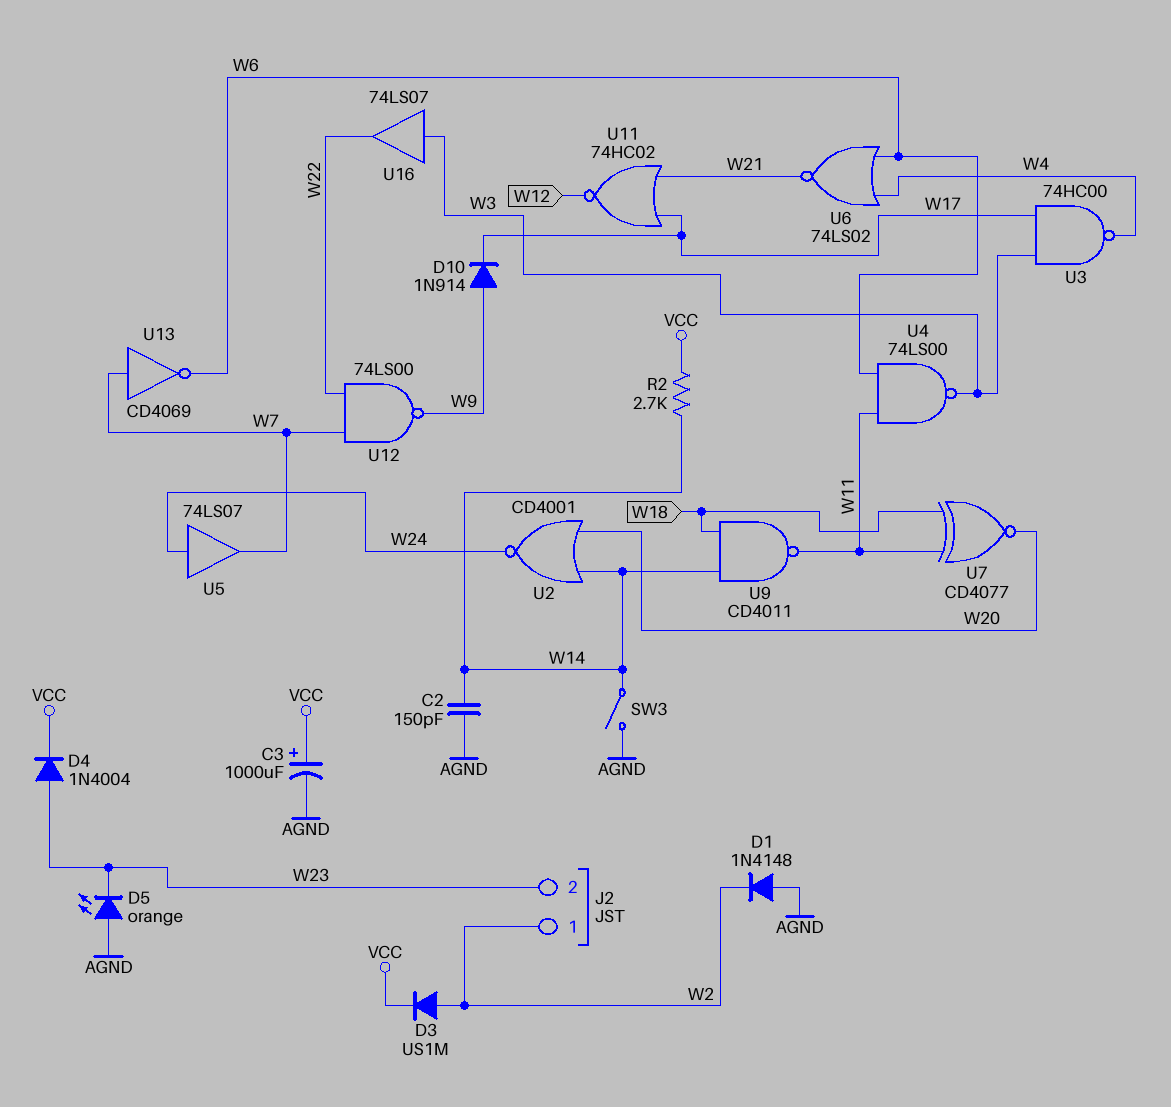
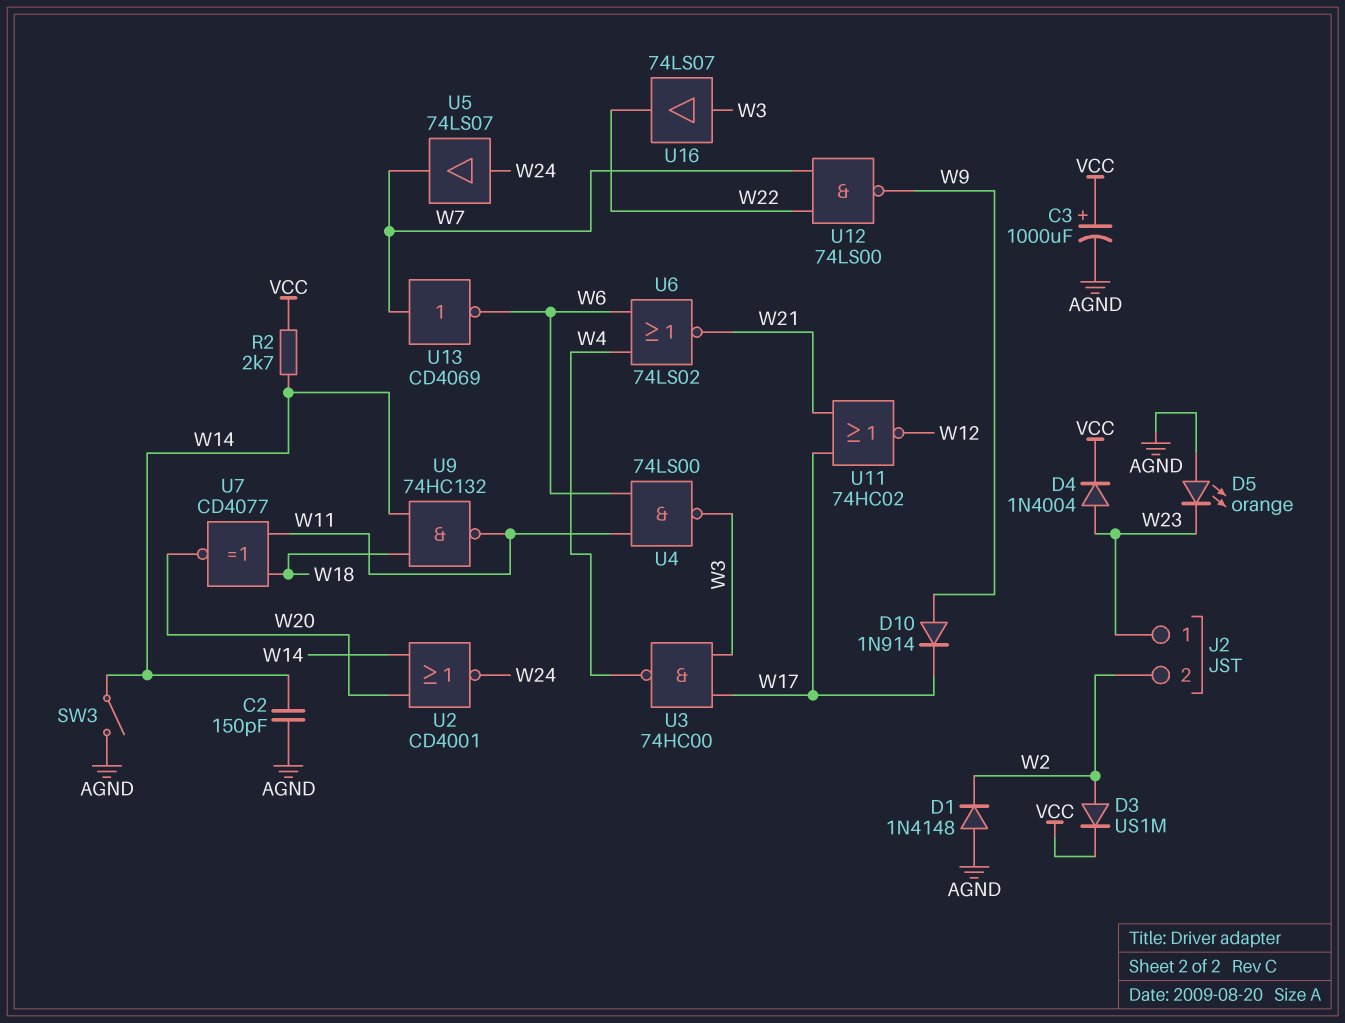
J2 pin 1: W2 -> W23
J2 pin 2: W23 -> W2
U9: NAND CD4011 (in W14, in W18, out W11) -> NAND 74HC132 (in W14, in W18, out W11)

